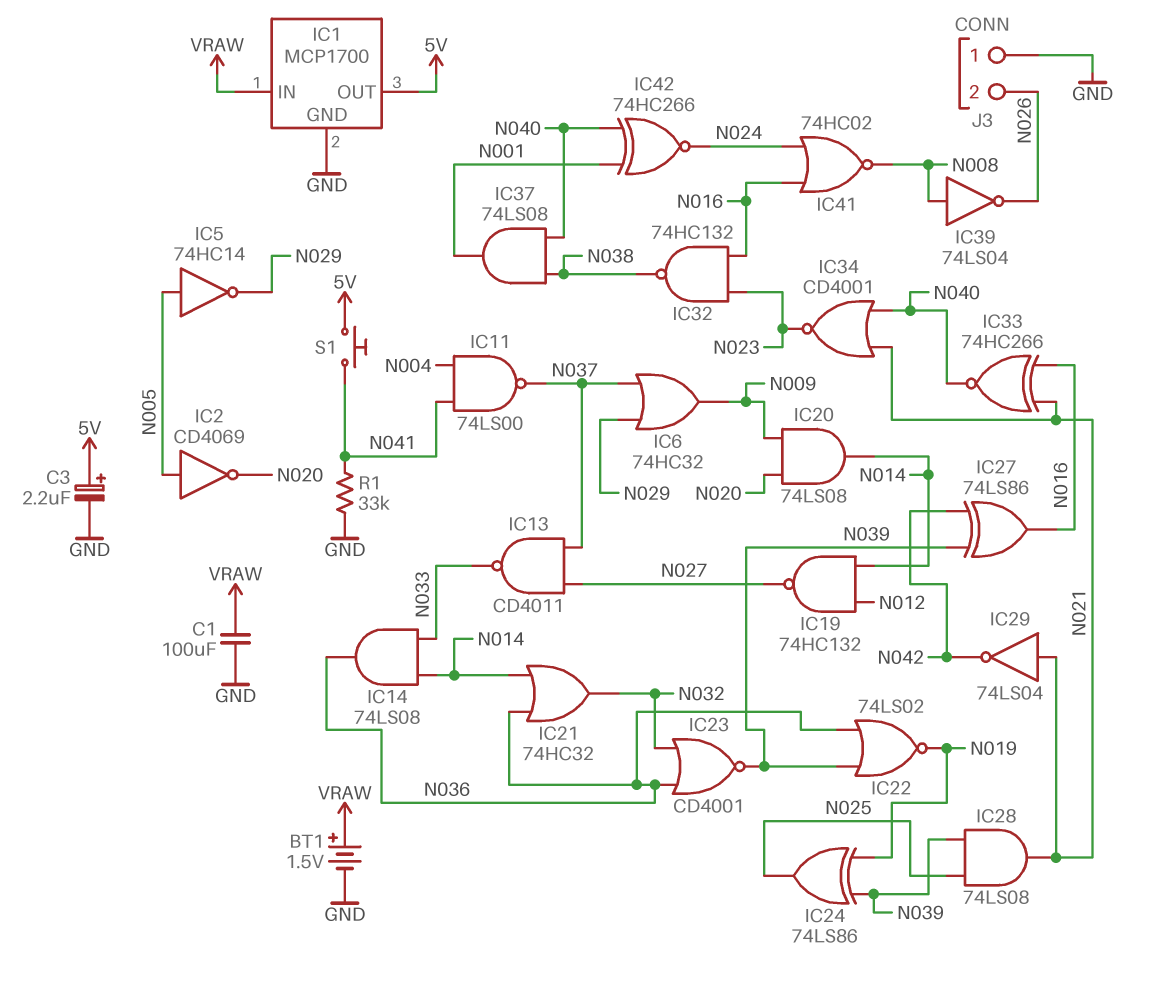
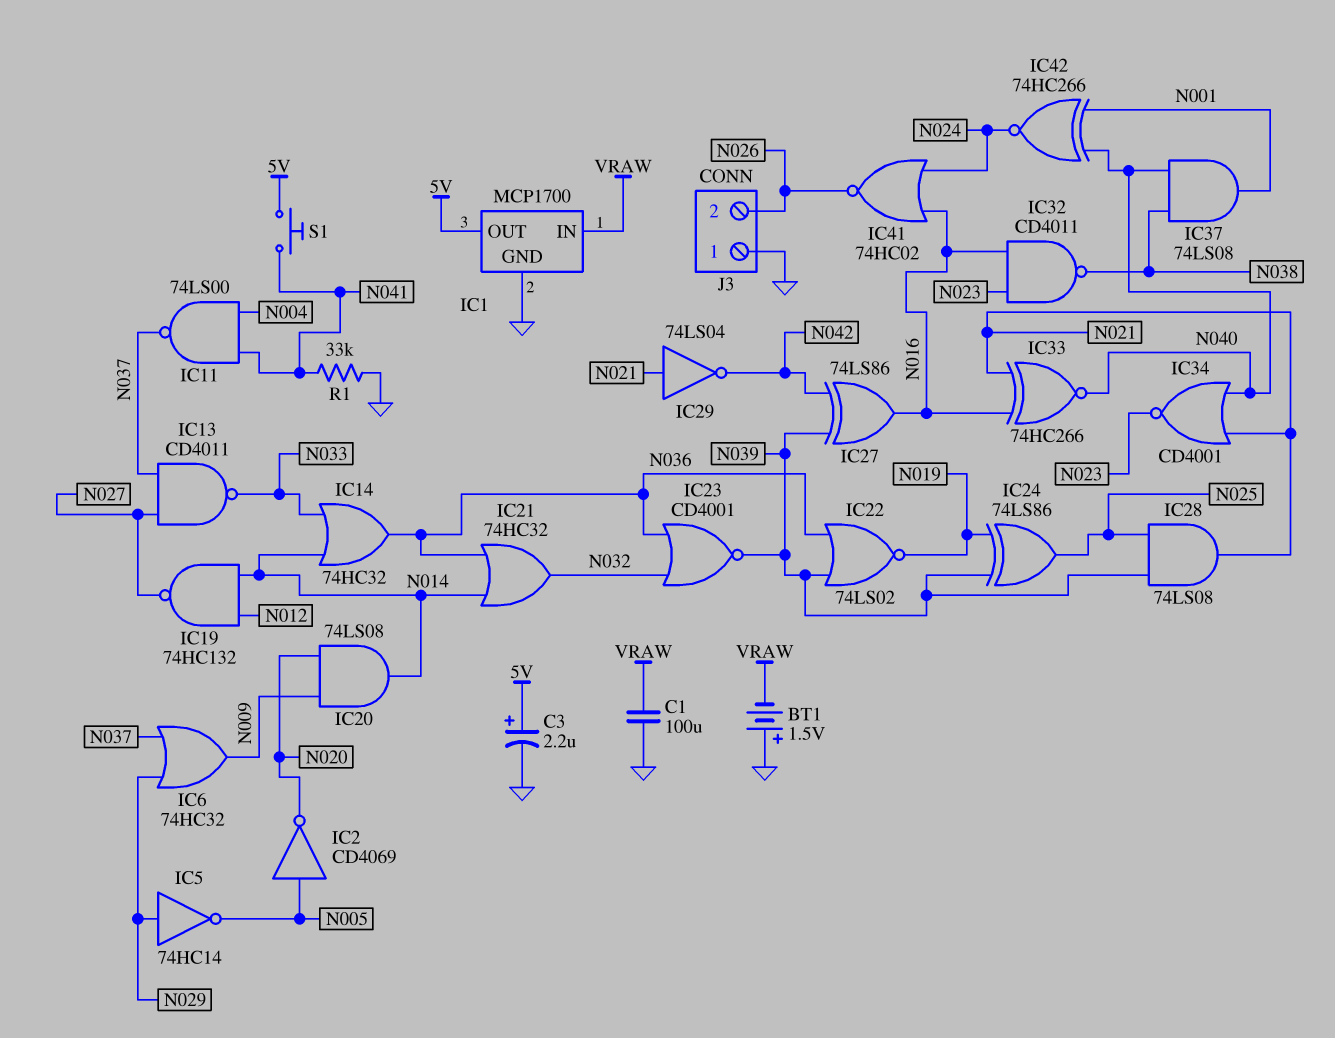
BT1: 1.5V (plus VRAW, minus GND) -> 1.5V (plus GND, minus VRAW)
IC5: NOT 74HC14 (in N005, out N029) -> NOT 74HC14 (in N029, out N005)
IC14: AND 74LS08 (in N014, in N033, out N036) -> OR 74HC32 (in N014, in N033, out N036)
IC32: NAND 74HC132 (in N016, in N023, out N038) -> NAND CD4011 (in N016, in N023, out N038)
IC39: NOT 74LS04 (in N008, out N026) -> none
IC41: NOR 74HC02 (in N016, in N024, out N008) -> NOR 74HC02 (in N016, in N024, out N026)

